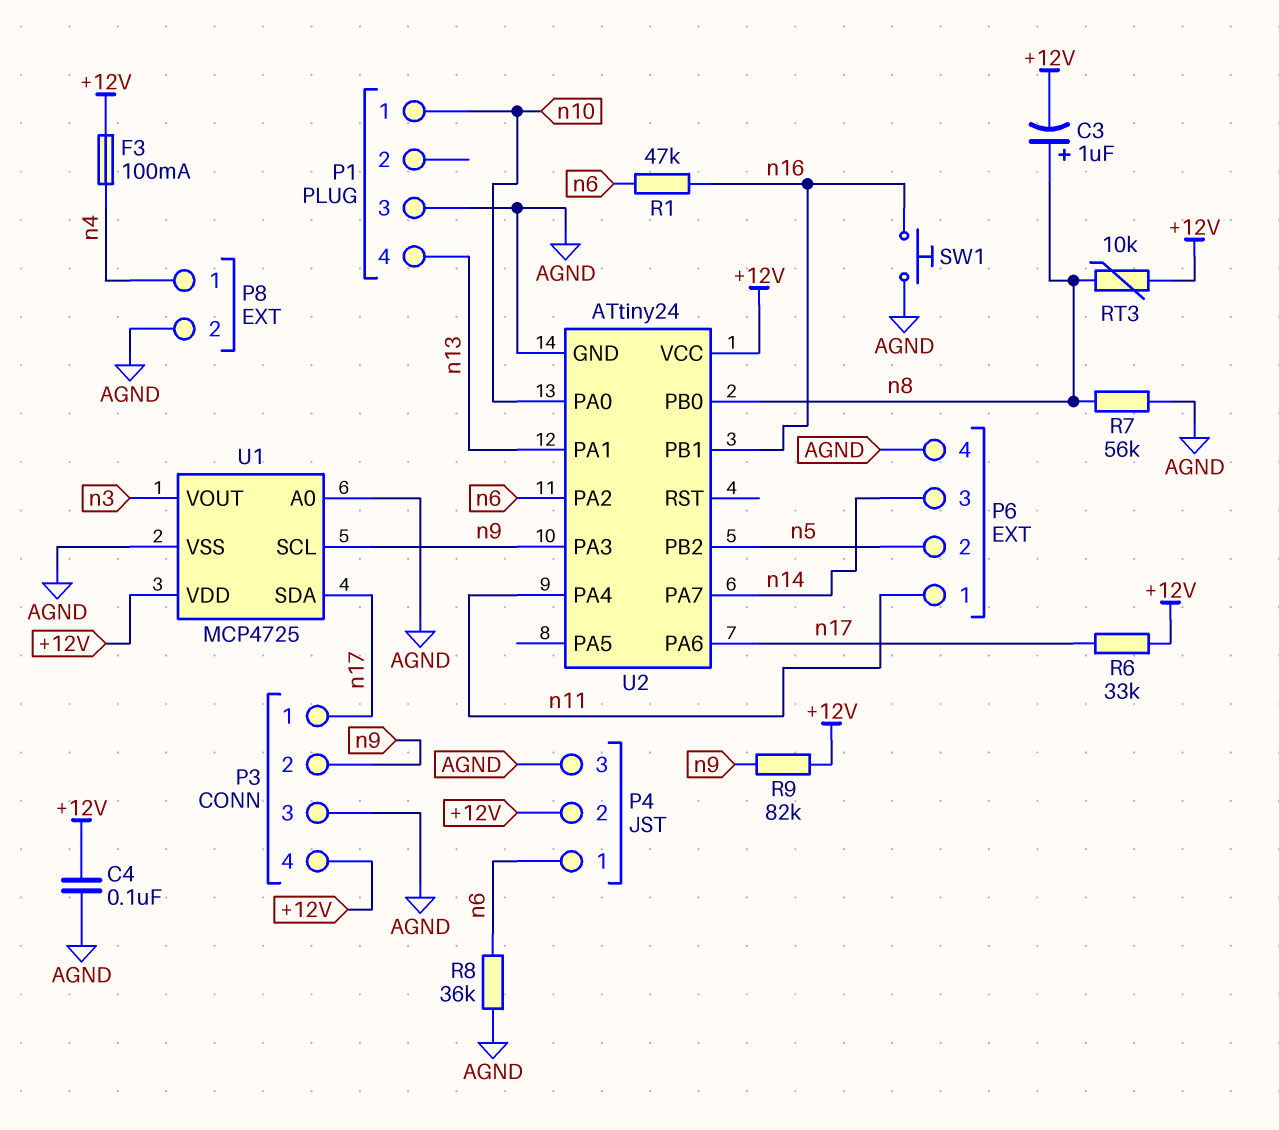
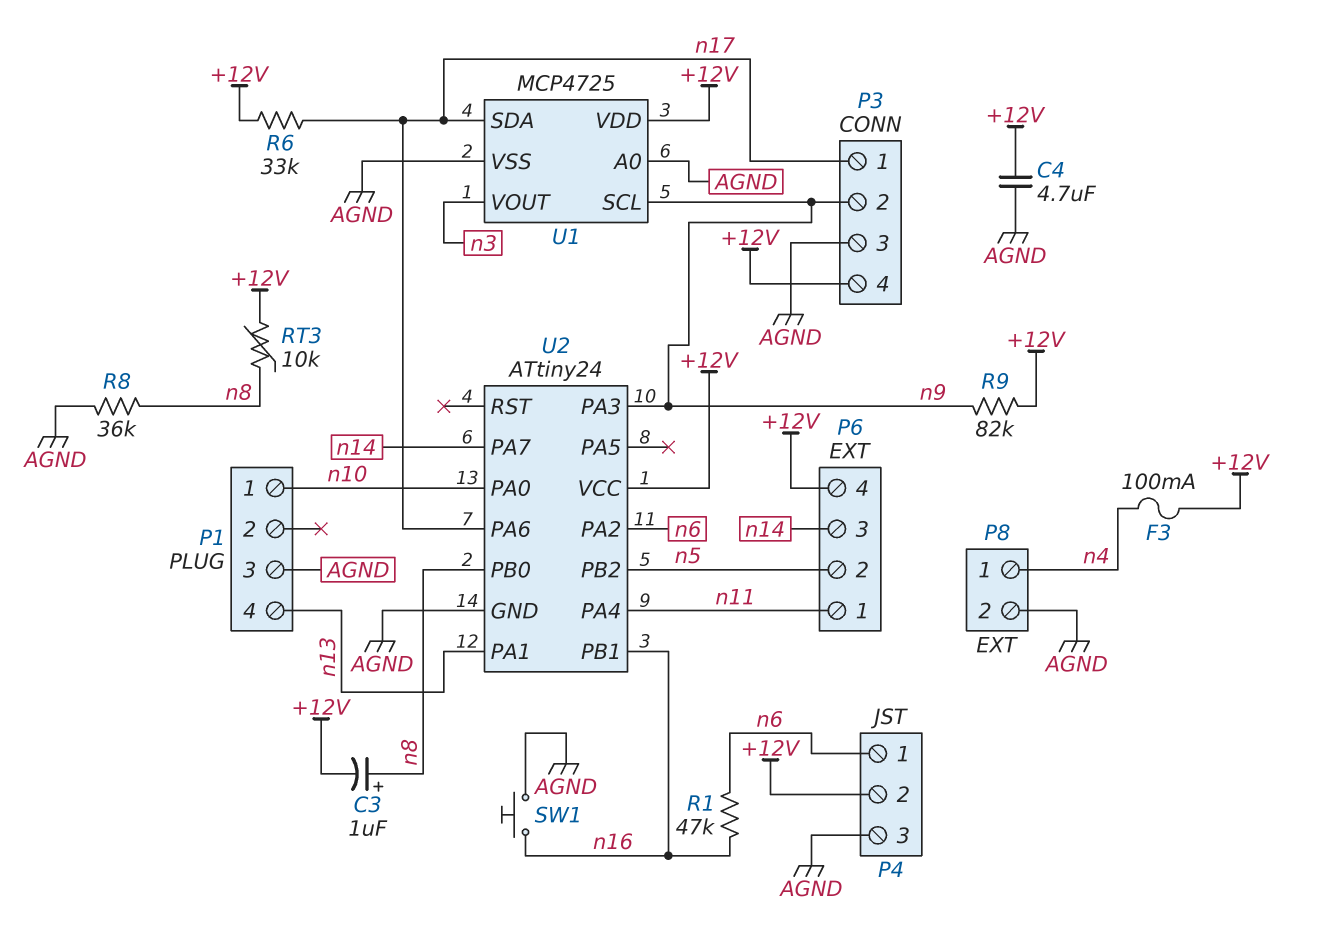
C4: 100nF (+12V, AGND) -> 4.7uF (+12V, AGND)
P6 pin 4: AGND -> +12V
R7: 56k (AGND, n8) -> none
R8: 36k (AGND, n6) -> 36k (AGND, n8)

